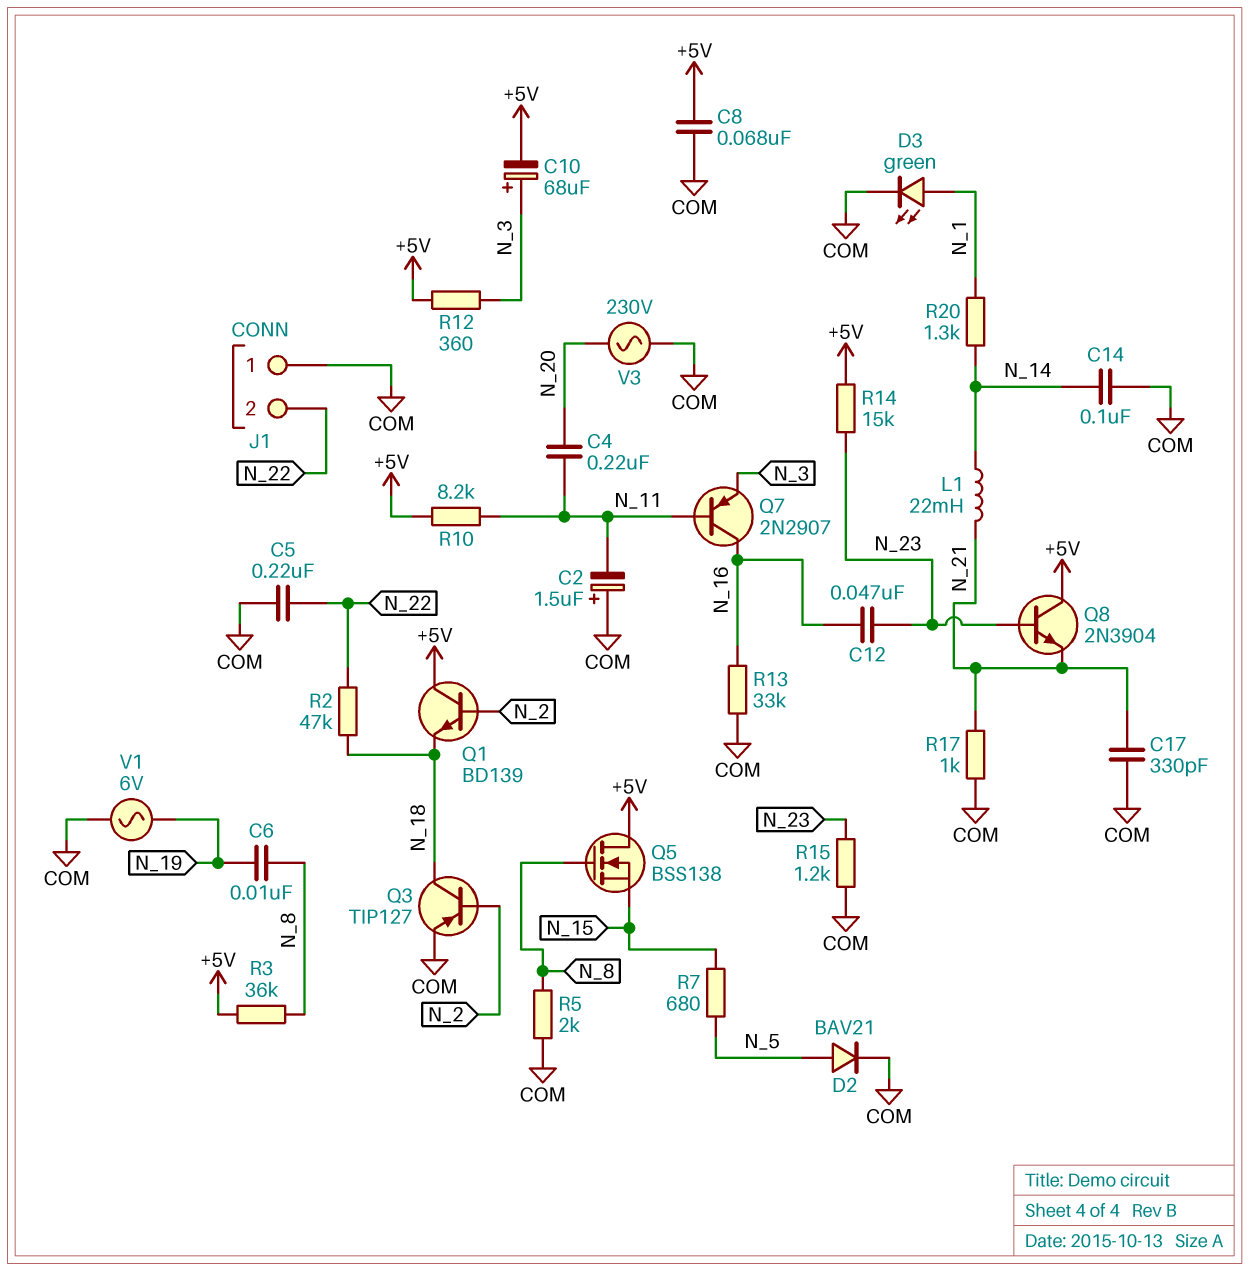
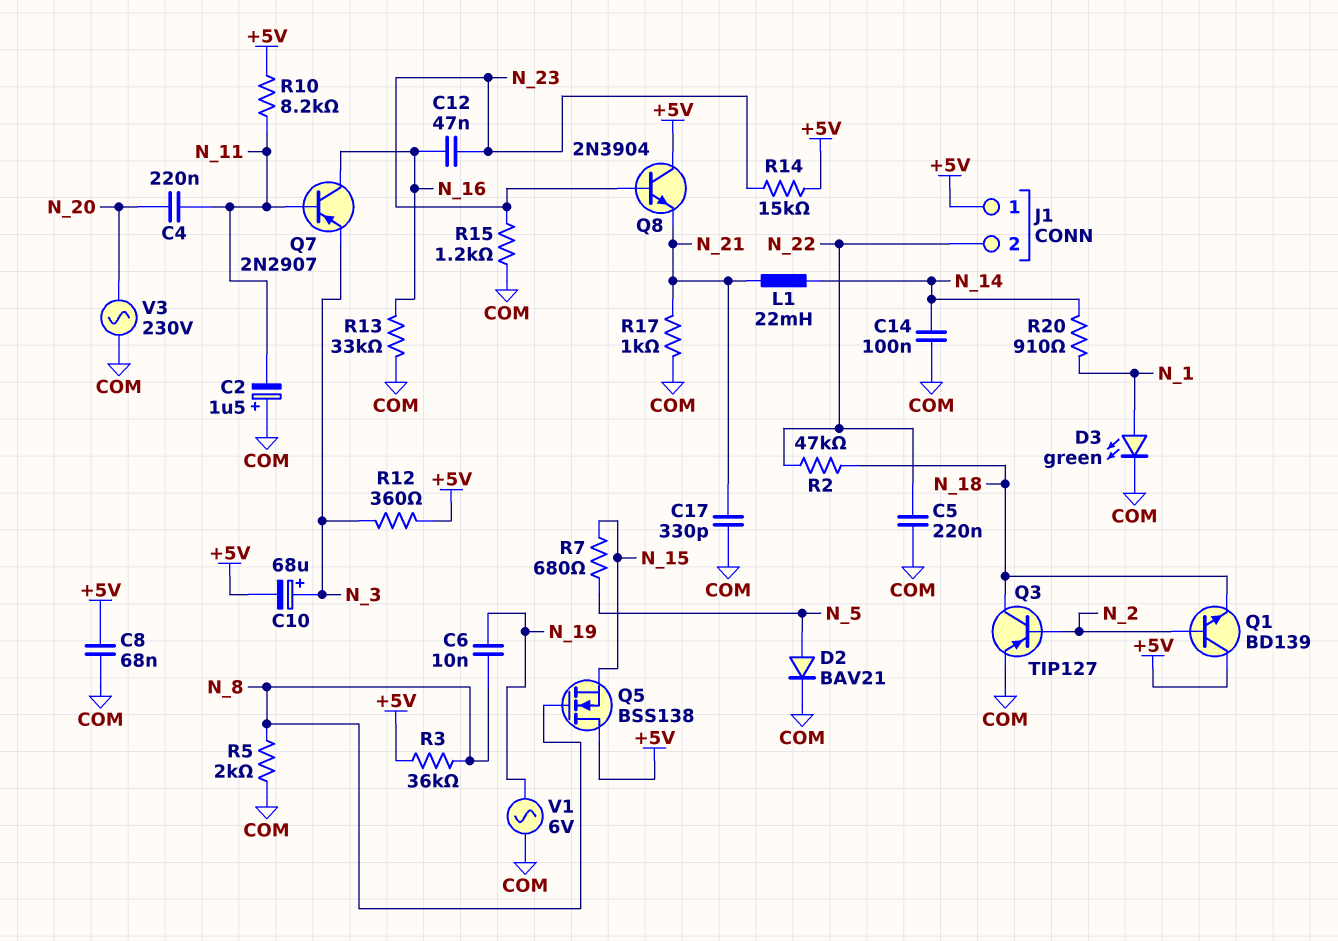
J1 pin 1: COM -> +5V
R20: 1.3k (N_1, N_14) -> 910 (N_1, N_14)

